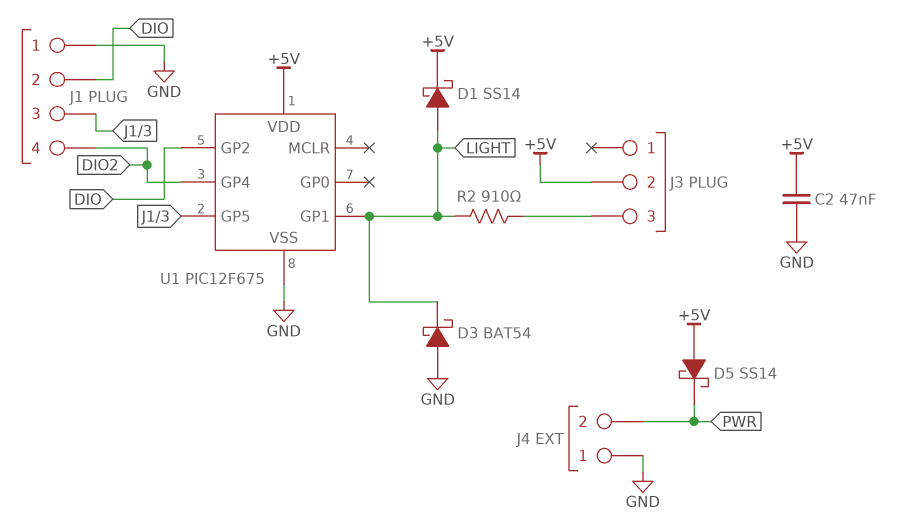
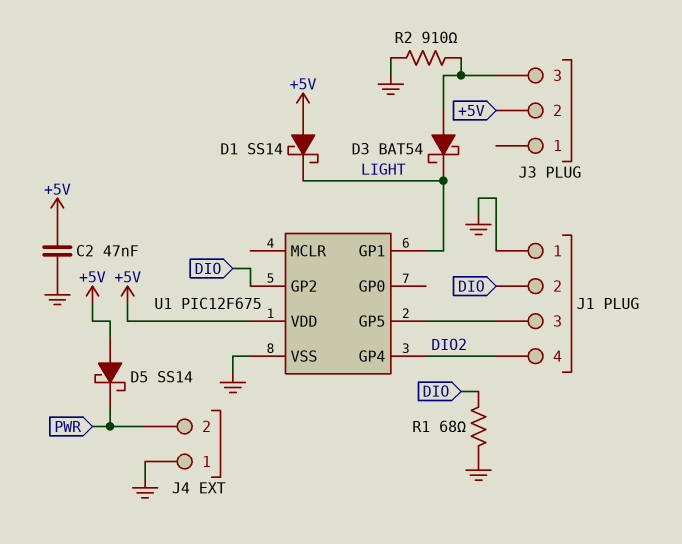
D1: schottky SS14 (A LIGHT, K +5V) -> schottky SS14 (A +5V, K LIGHT)
D3: schottky BAT54 (A GND, K LIGHT) -> schottky BAT54 (A J3/3, K LIGHT)
R1: none -> 68 (DIO, GND)
R2: 910 (J3/3, LIGHT) -> 910 (GND, J3/3)

